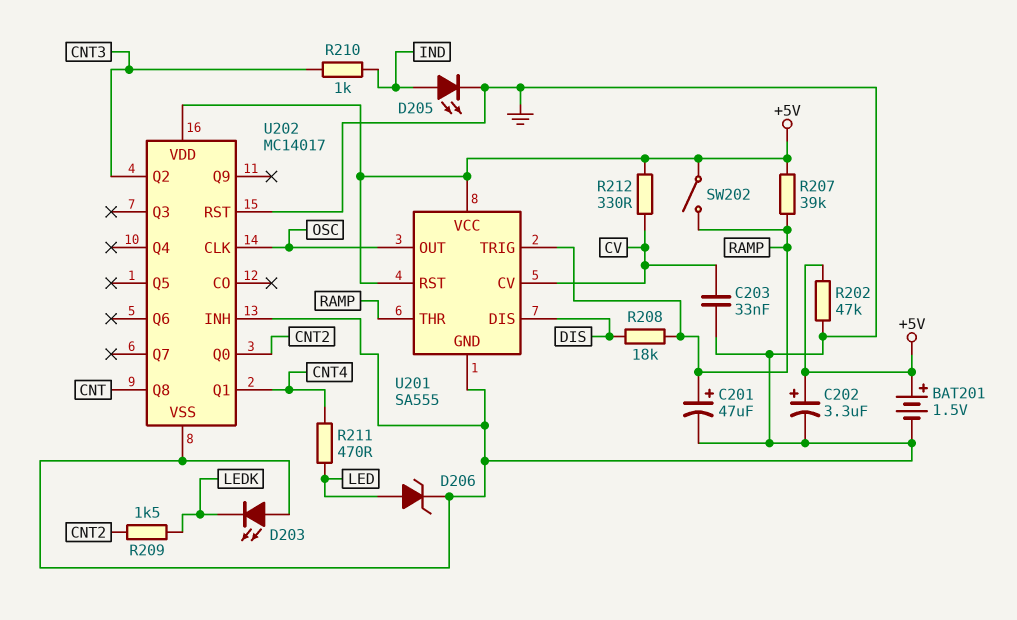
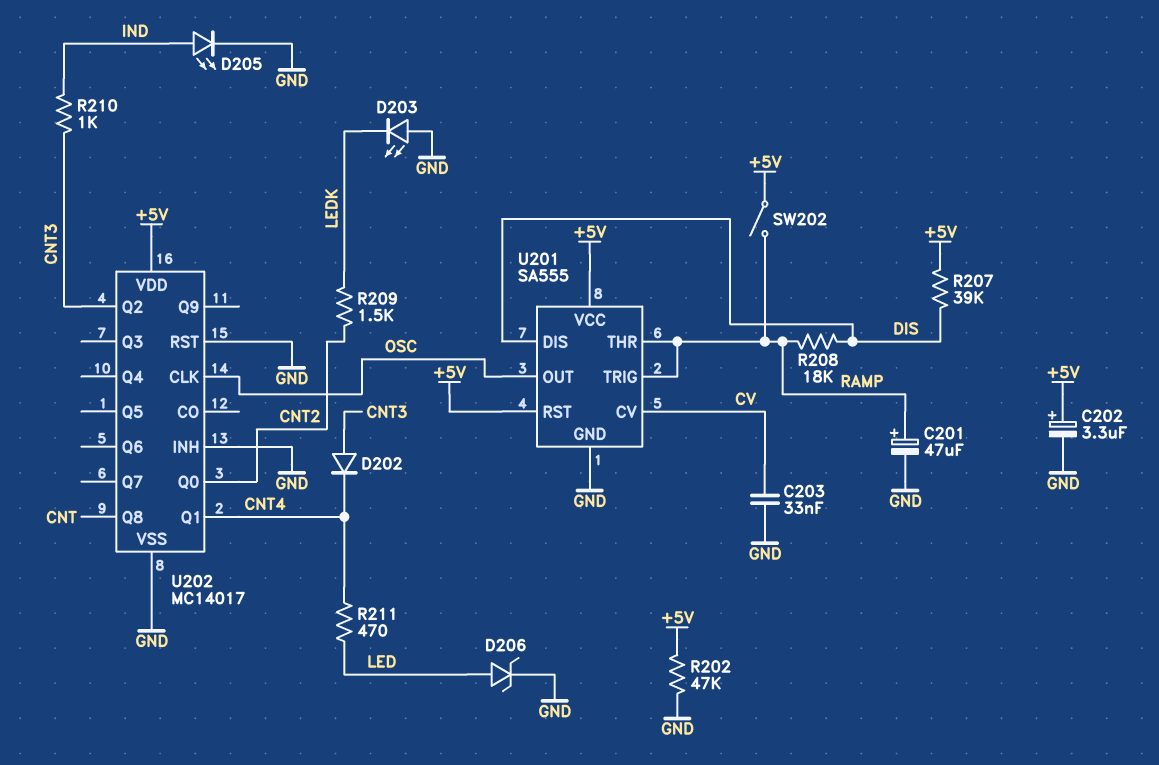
BAT201: 1.5V (plus +5V, minus GND) -> none
D202: none -> diode (A CNT3, K CNT4)
R207: 39k (+5V, RAMP) -> 39k (+5V, DIS)
R212: 330 (+5V, CV) -> none

